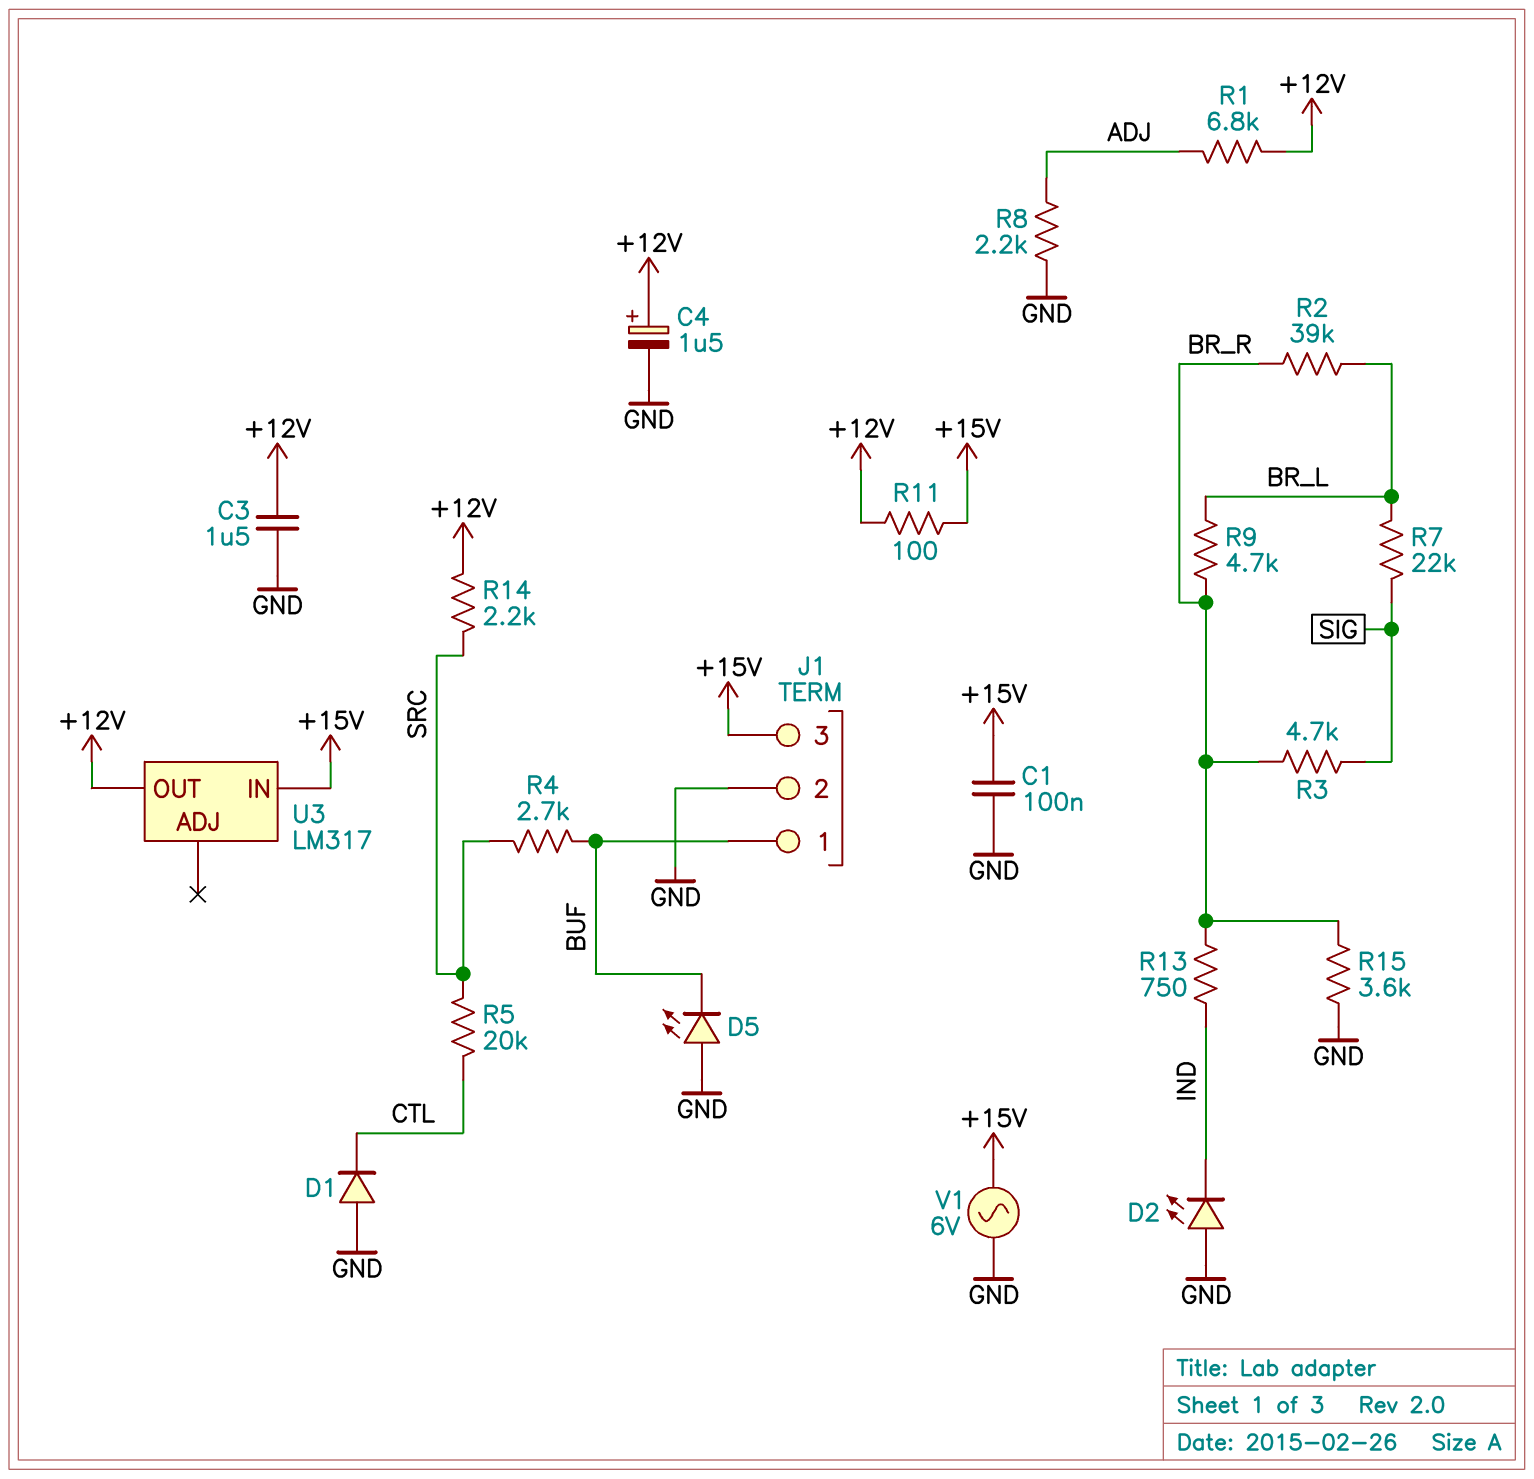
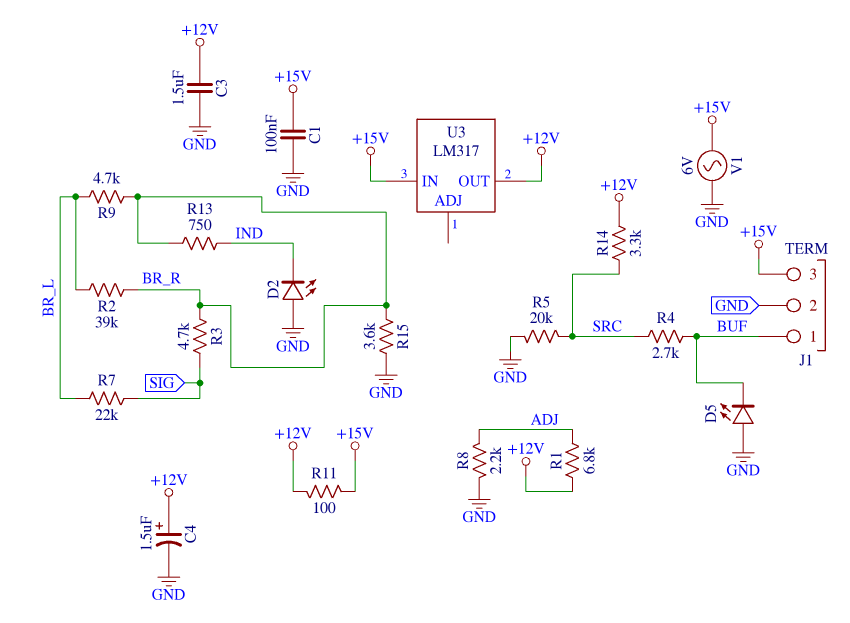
D1: diode (A GND, K CTL) -> none
R5: 20k (CTL, SRC) -> 20k (GND, SRC)
R14: 2.2k (+12V, SRC) -> 3.3k (+12V, SRC)

